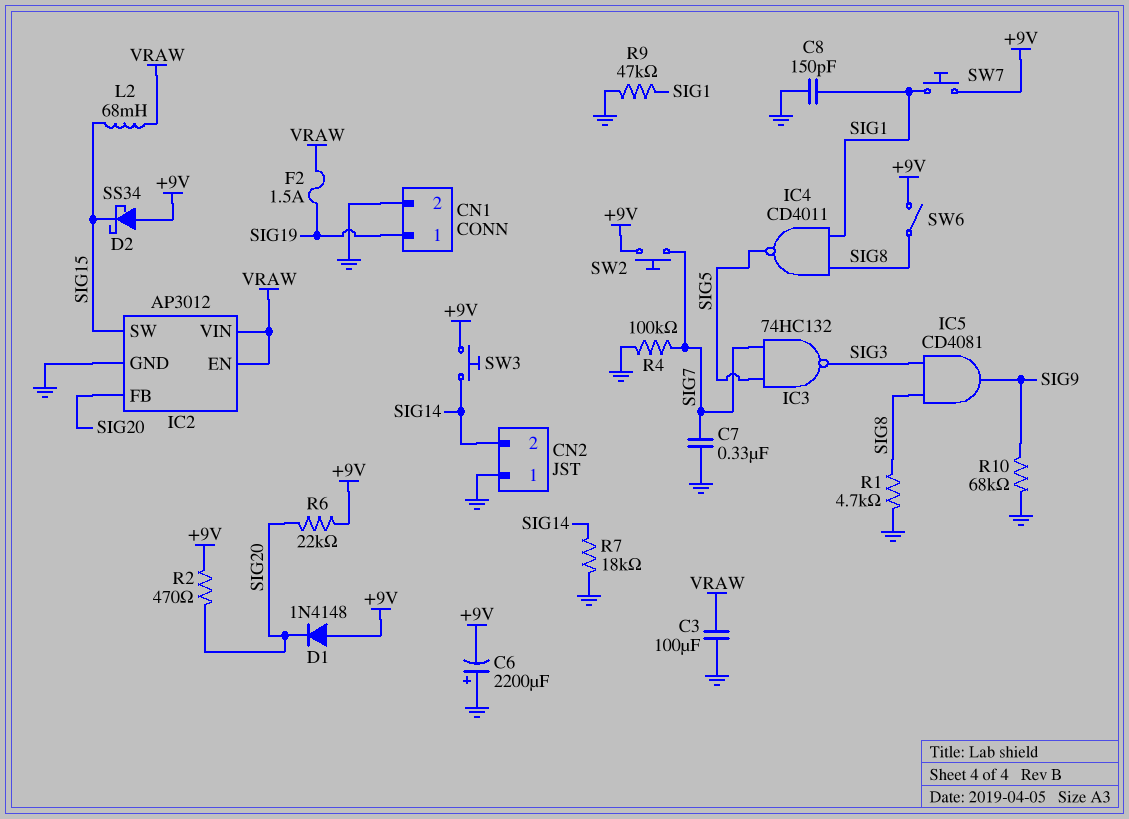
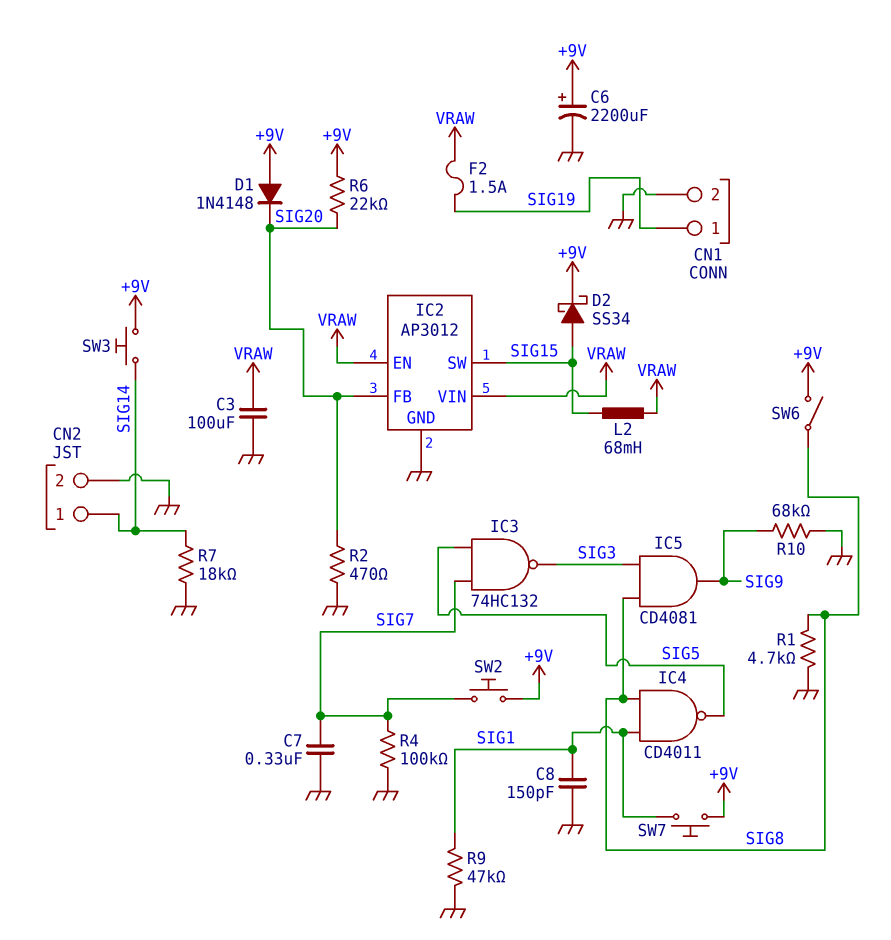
C6: 2200uF (plus GND, minus +9V) -> 2200uF (plus +9V, minus GND)
CN2 pin 1: GND -> SIG14
CN2 pin 2: SIG14 -> GND
D2: schottky SS34 (A +9V, K SIG15) -> schottky SS34 (A SIG15, K +9V)
R2: 470 (+9V, SIG20) -> 470 (GND, SIG20)

